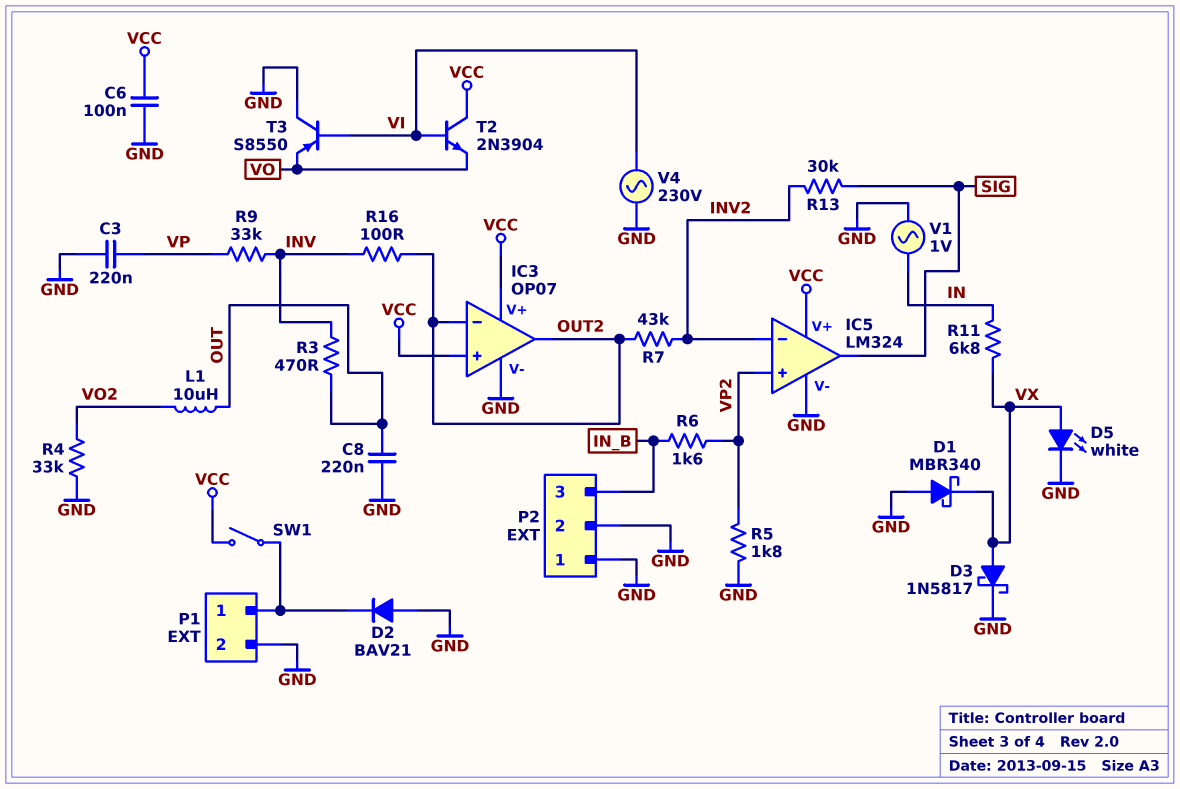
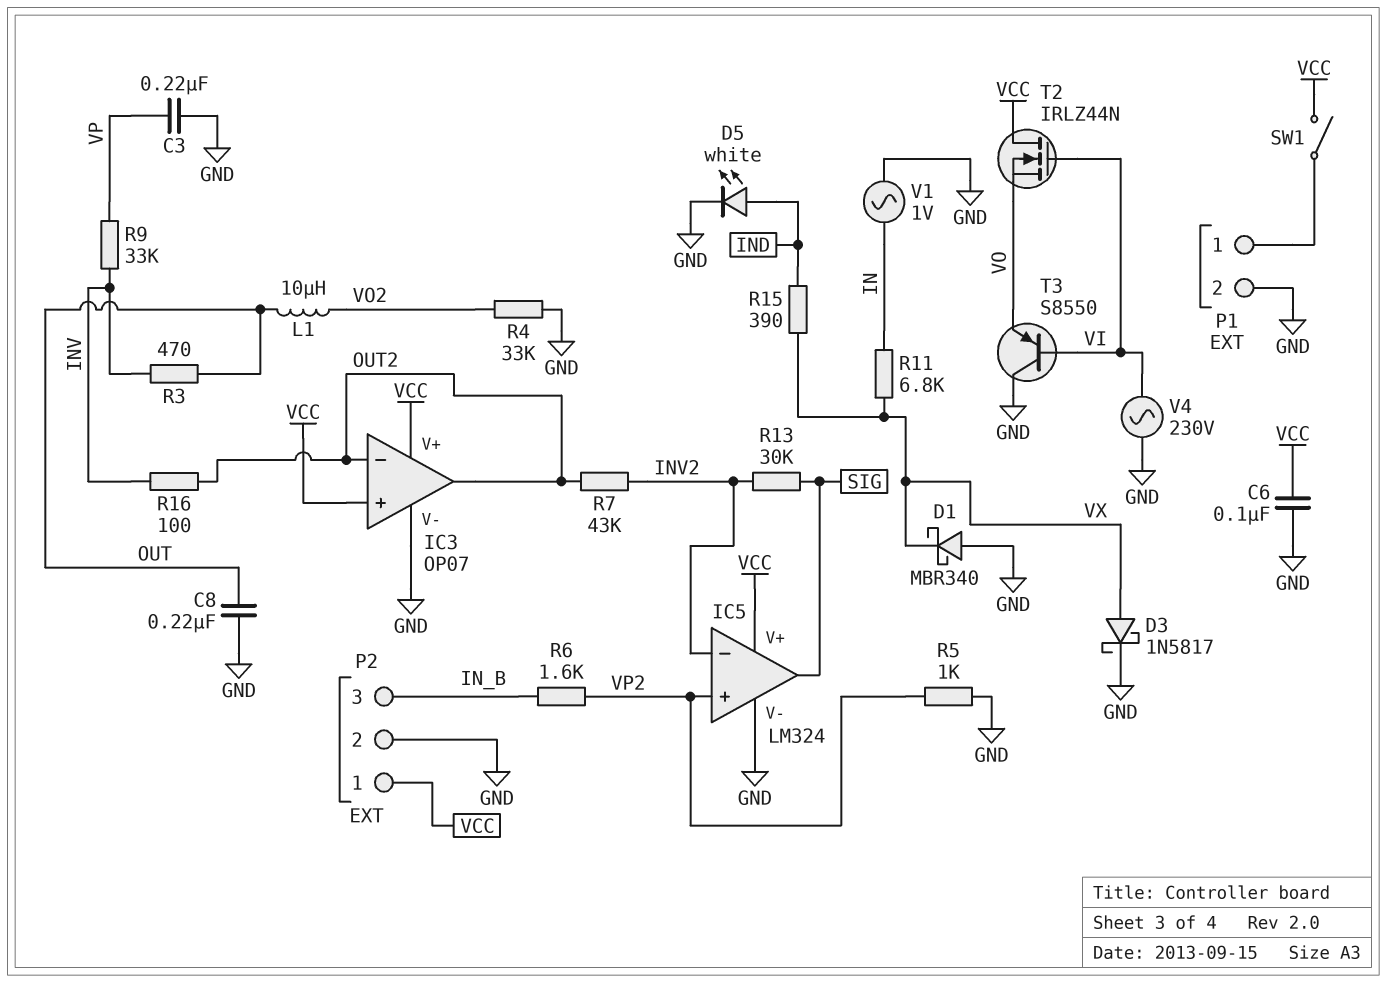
D2: diode BAV21 (A GND, K P1/1) -> none
D5: LED white (A VX, K GND) -> LED white (A IND, K GND)
P2 pin 1: GND -> VCC
R5: 1.8k (GND, VP2) -> 1k (GND, VP2)
R15: none -> 390 (IND, VX)
T2: NPN 2N3904 (B VI, C VCC, E VO) -> NMOS IRLZ44N (G VI, D VCC, S VO)

